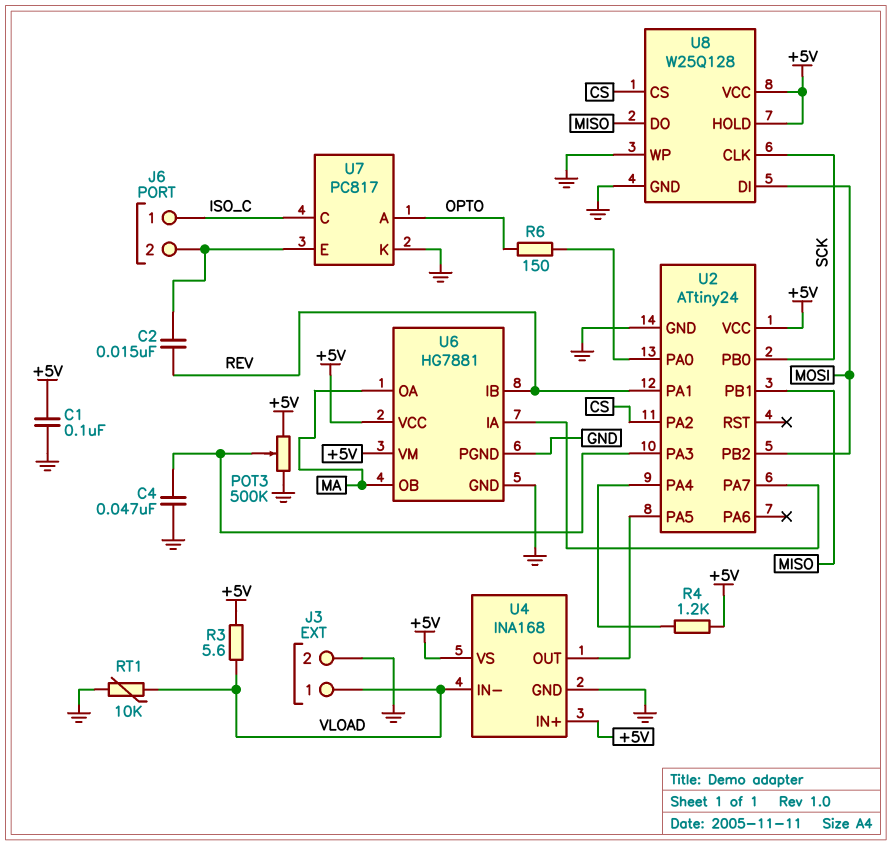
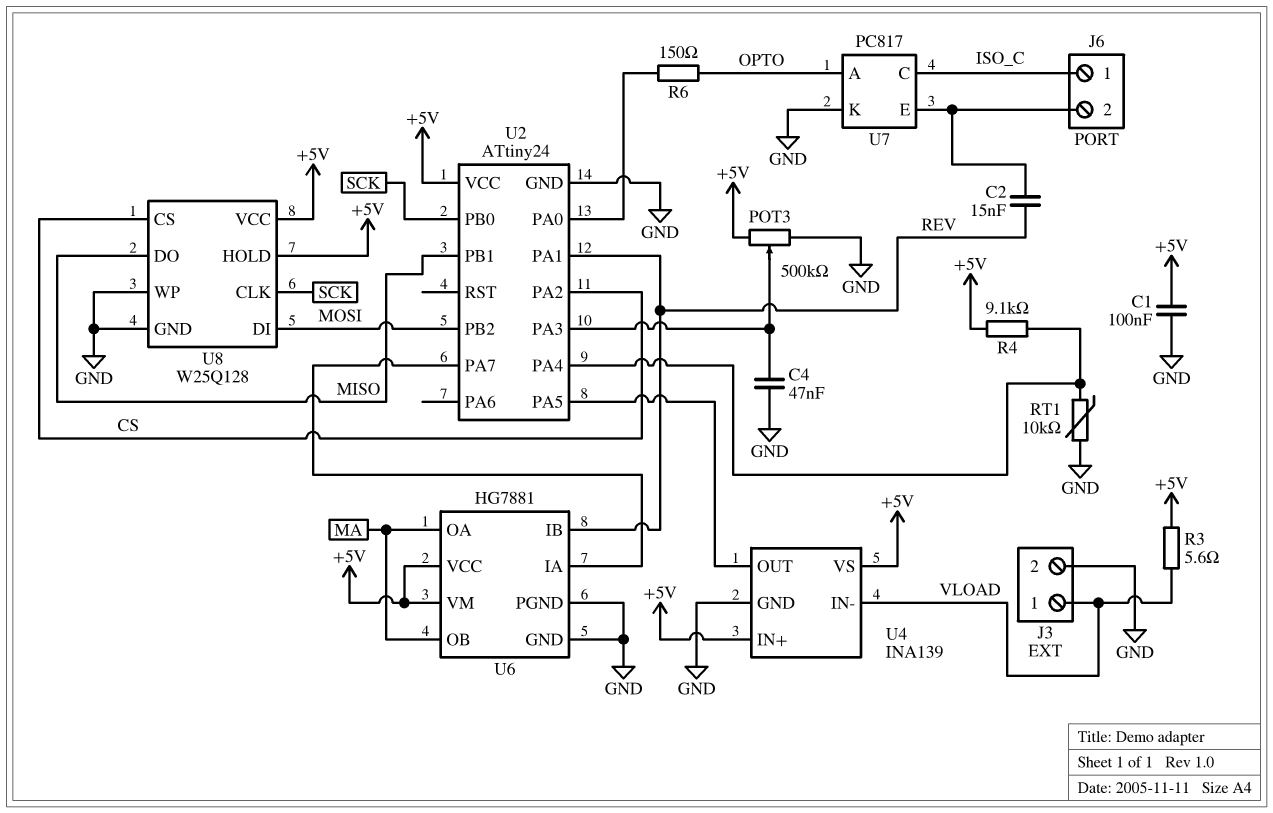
R4: 1.2k (+5V, U2/PA4) -> 9.1k (+5V, U2/PA4)
RT1: 10k (GND, VLOAD) -> 10k (GND, U2/PA4)
U4: INA168 -> INA139

